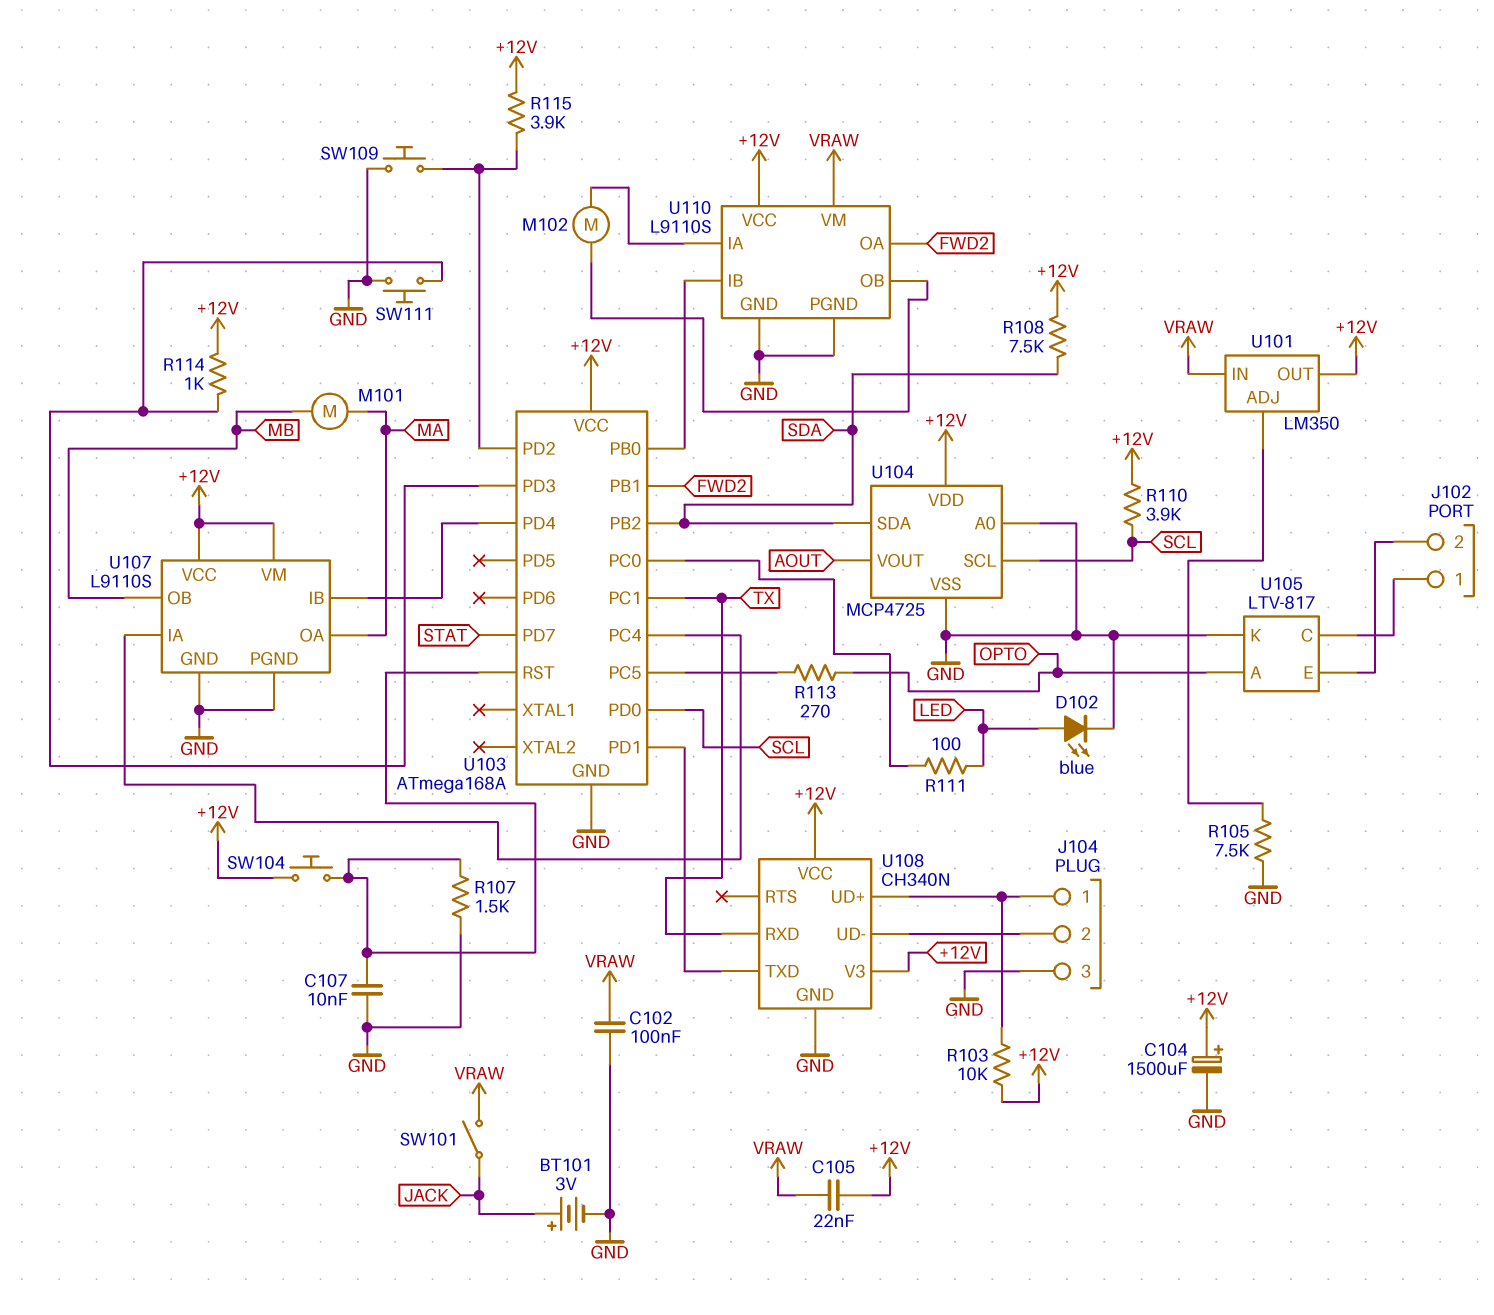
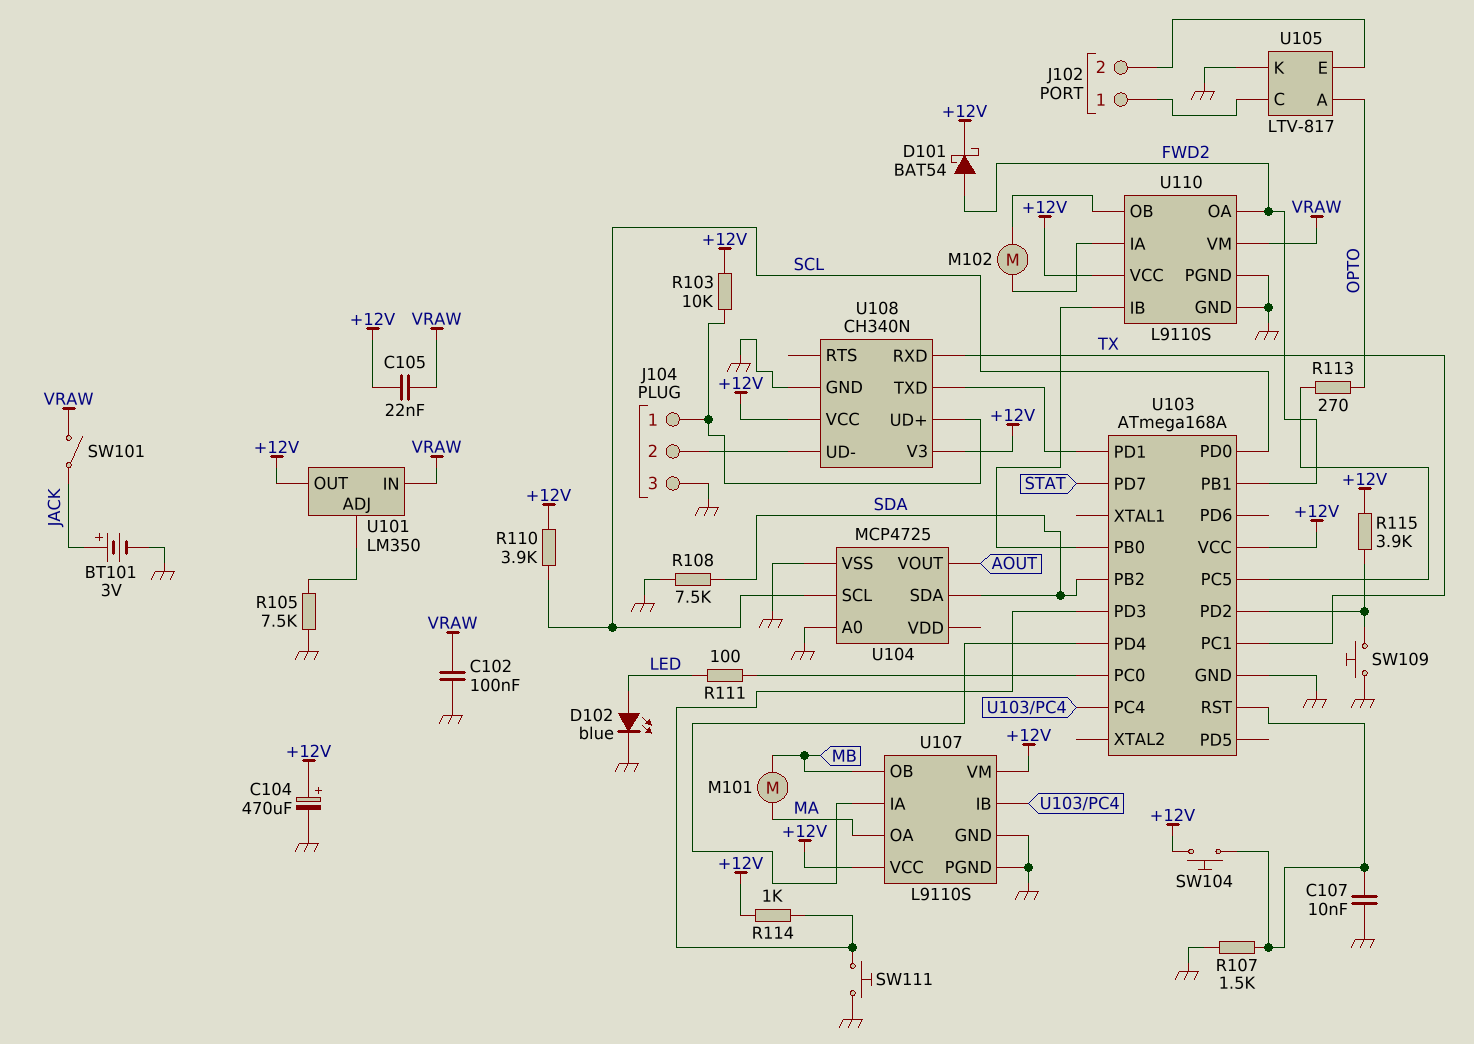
C104: 1500uF (plus +12V, minus GND) -> 470uF (plus +12V, minus GND)
D101: none -> schottky BAT54 (A FWD2, K +12V)
R108: 7.5k (+12V, SDA) -> 7.5k (GND, SDA)
U104 pin VDD: +12V -> none
U107 pin IA: U103/PC4 -> U103/PD4
U107 pin IB: U103/PD4 -> U103/PC4

